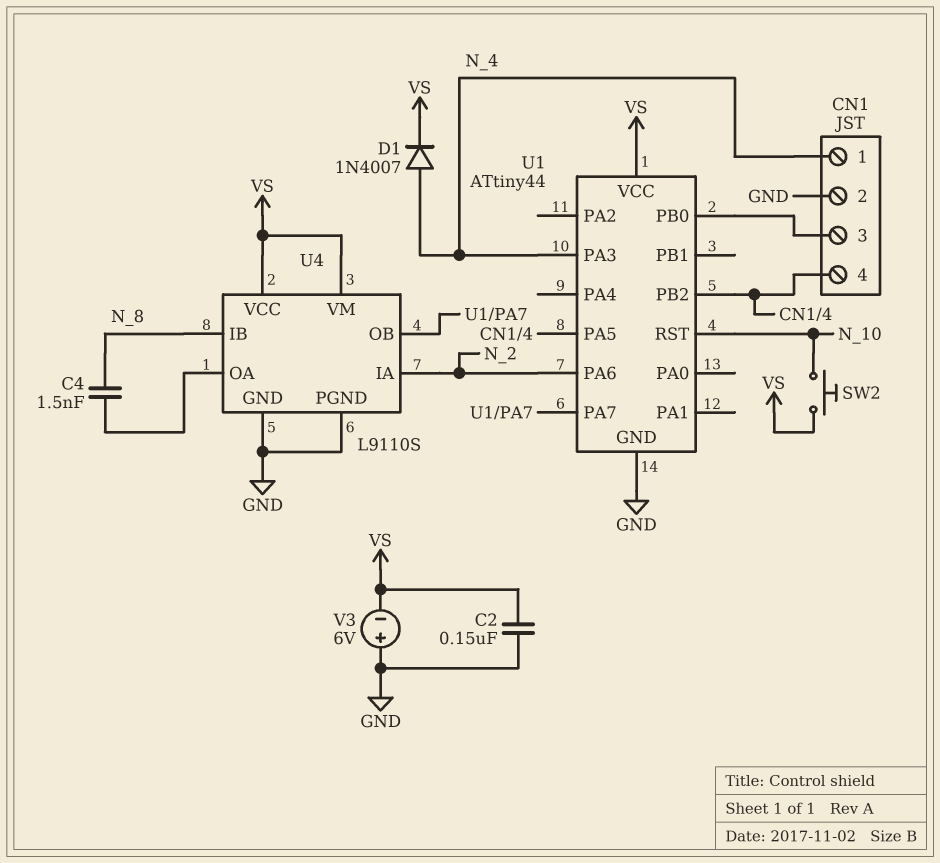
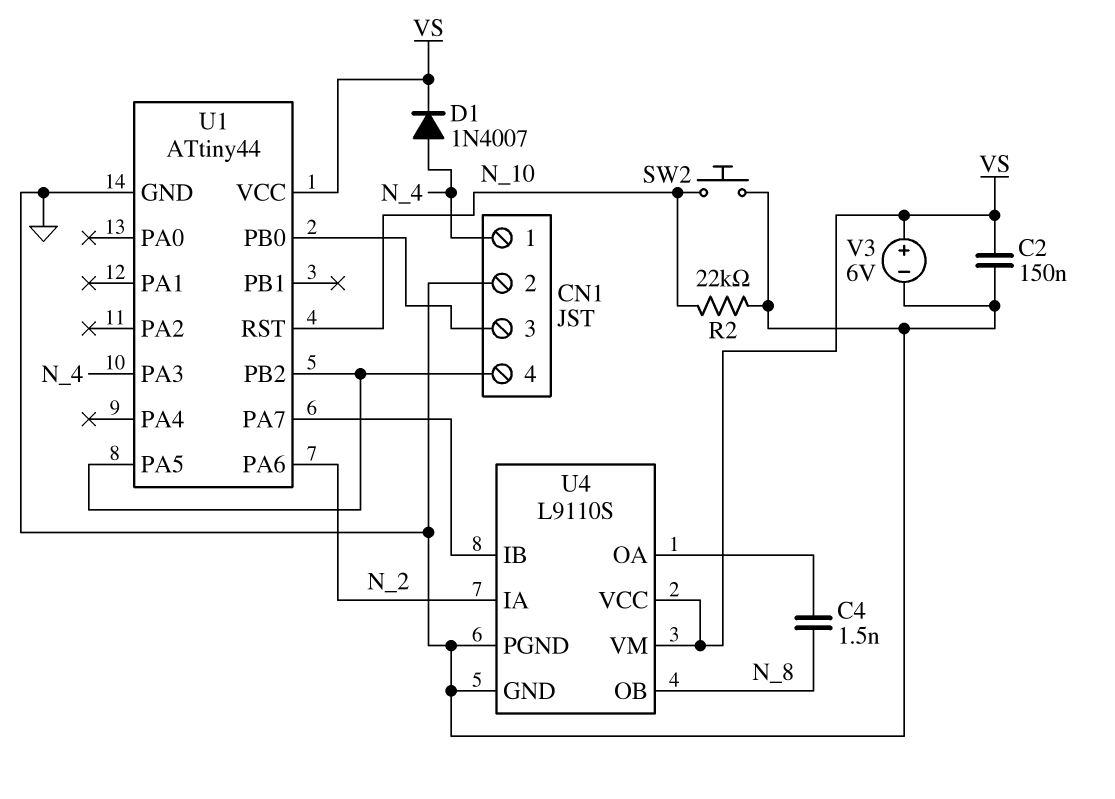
R2: none -> 22k (GND, N_10)
SW2: button (N_10, VS) -> button (GND, N_10)
U4 pin IB: N_8 -> U1/PA7
U4 pin OB: U1/PA7 -> N_8
V3: 6V (plus GND, minus VS) -> 6V (plus VS, minus GND)

